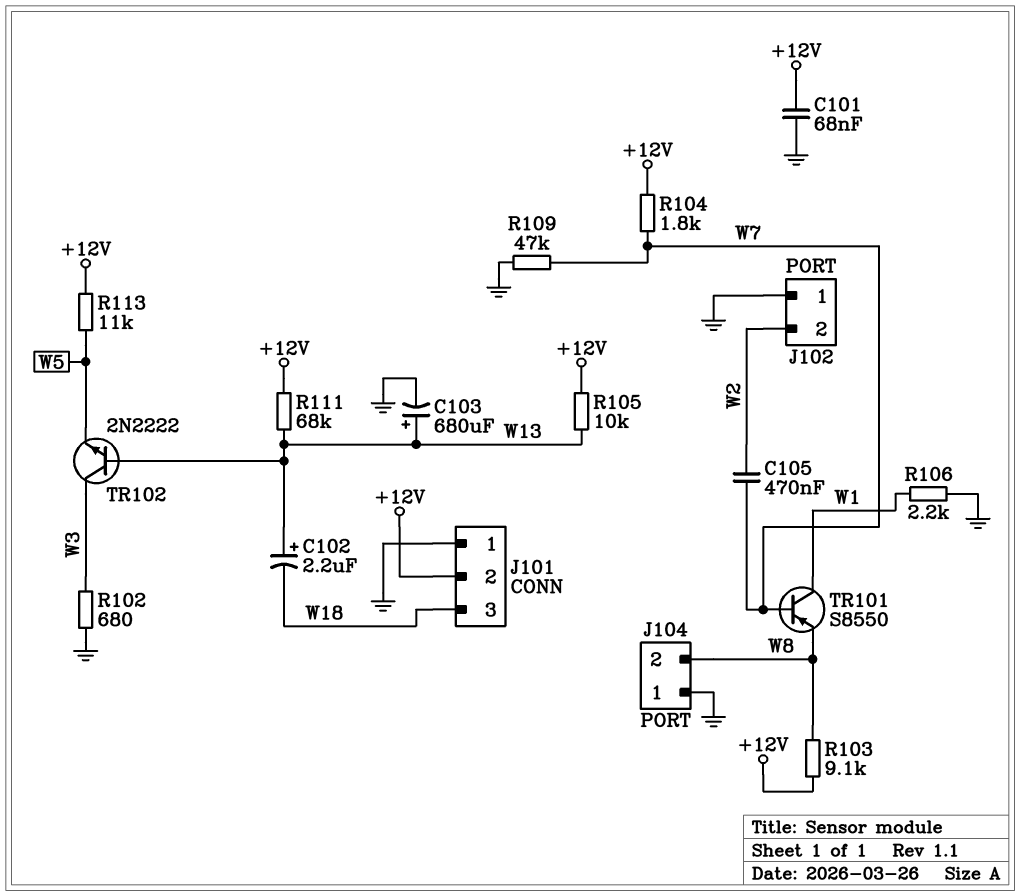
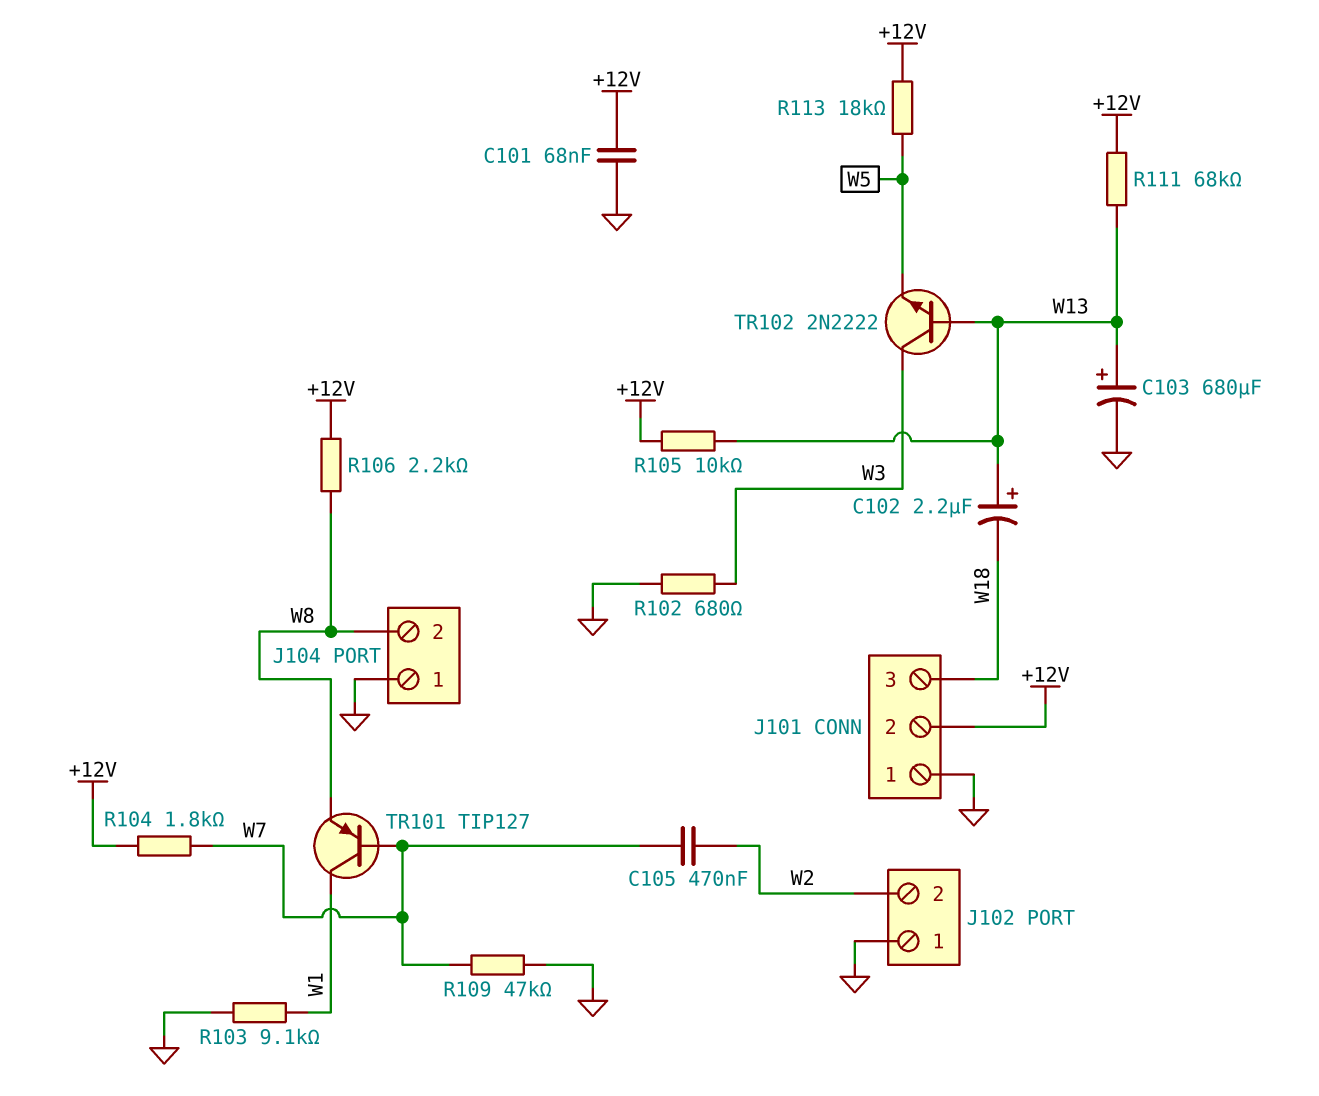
R103: 9.1k (+12V, W8) -> 9.1k (GND, W1)
R106: 2.2k (GND, W1) -> 2.2k (+12V, W8)
R113: 11k (+12V, W5) -> 18k (+12V, W5)
TR101: PNP S8550 (B W7, C W1, E W8) -> PNP TIP127 (B W7, C W1, E W8)

